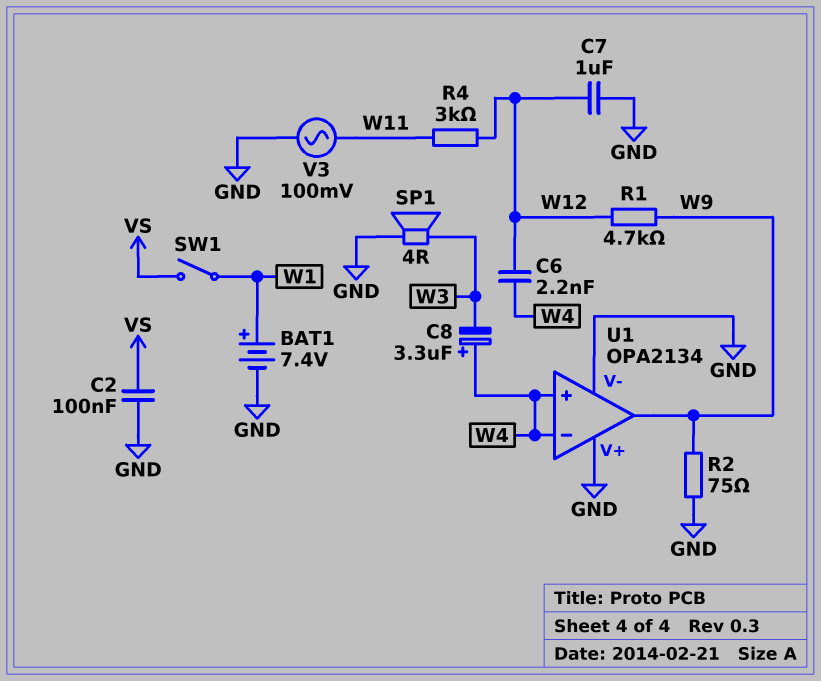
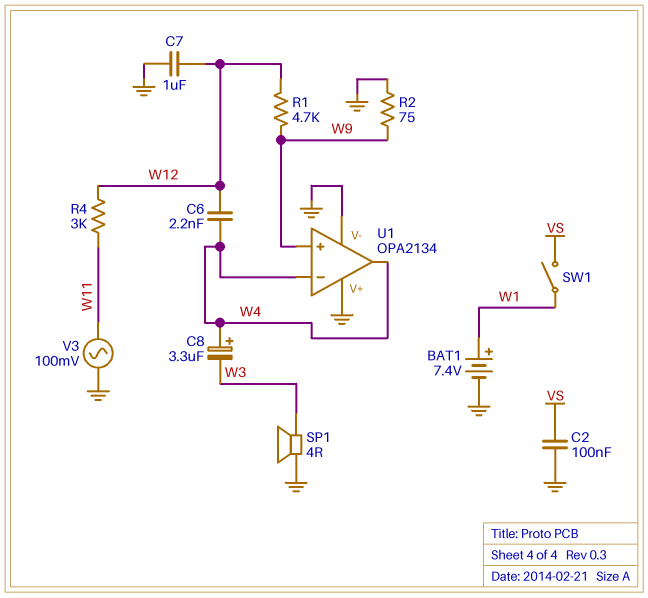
U1 pin in+: W4 -> W9
U1 pin out: W9 -> W4

